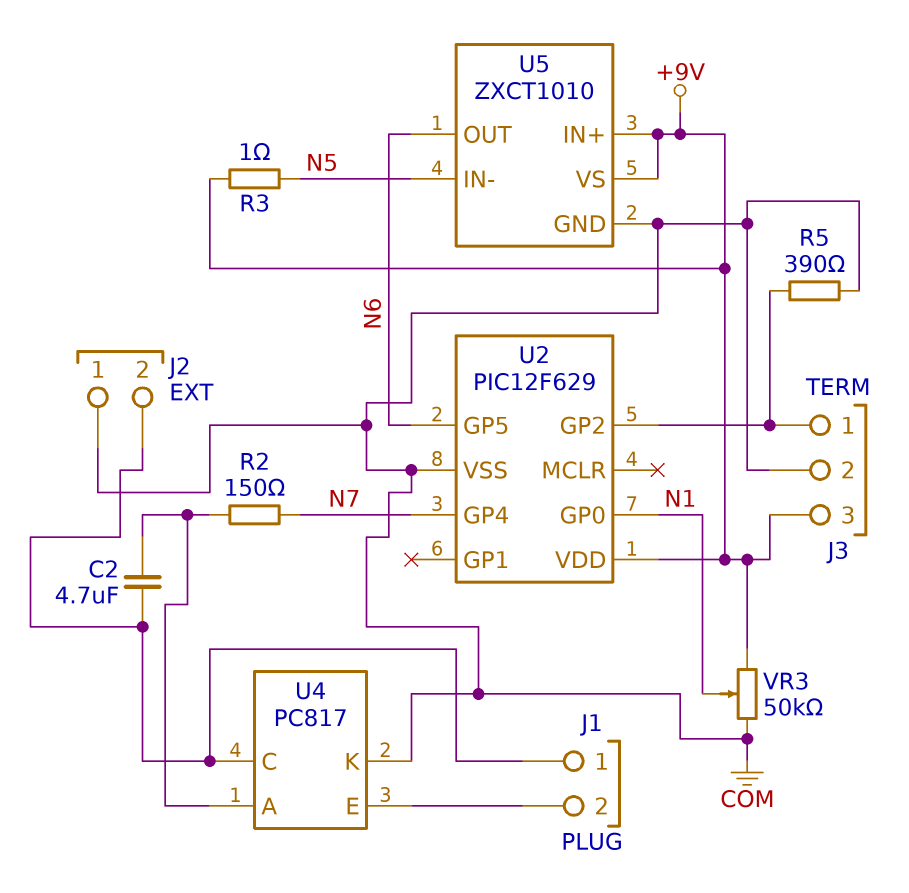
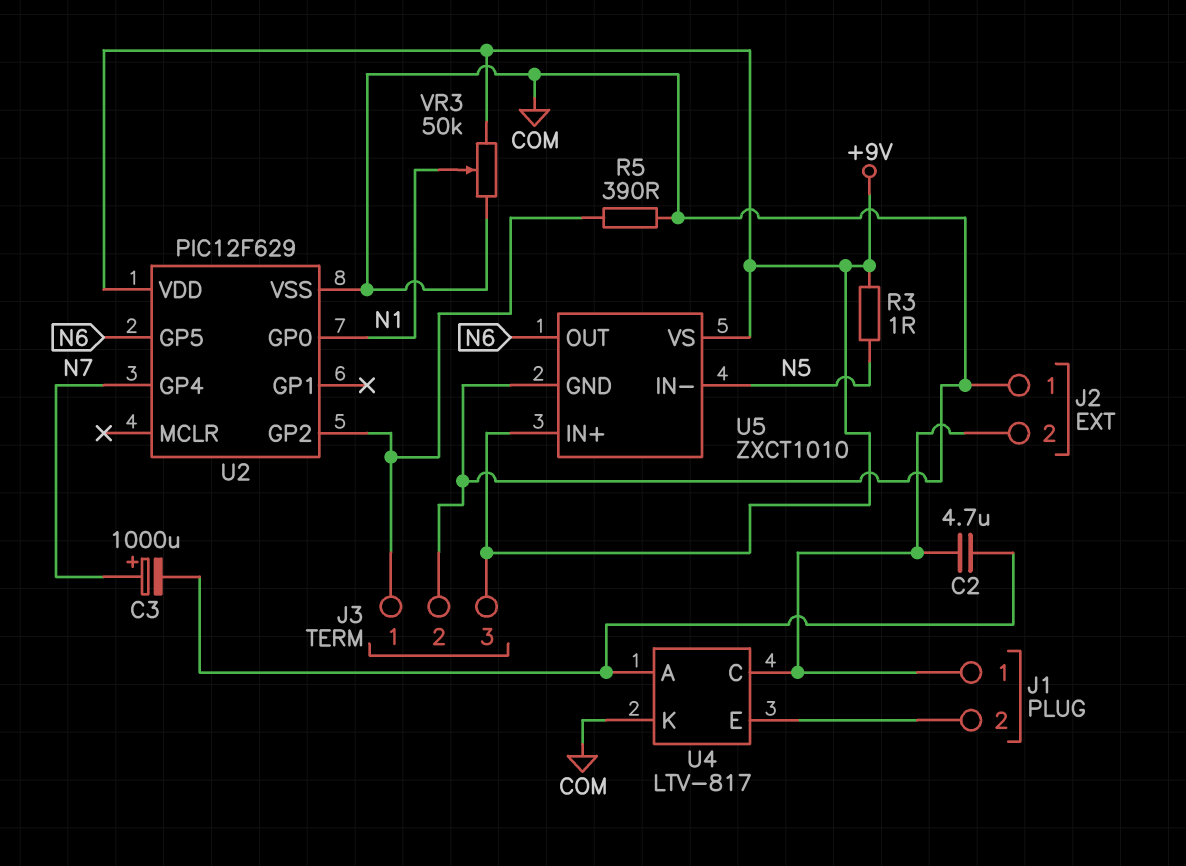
C3: none -> 1000uF (plus N7, minus U4/A)
R2: 150 (N7, U4/A) -> none
U4: PC817 -> LTV-817

